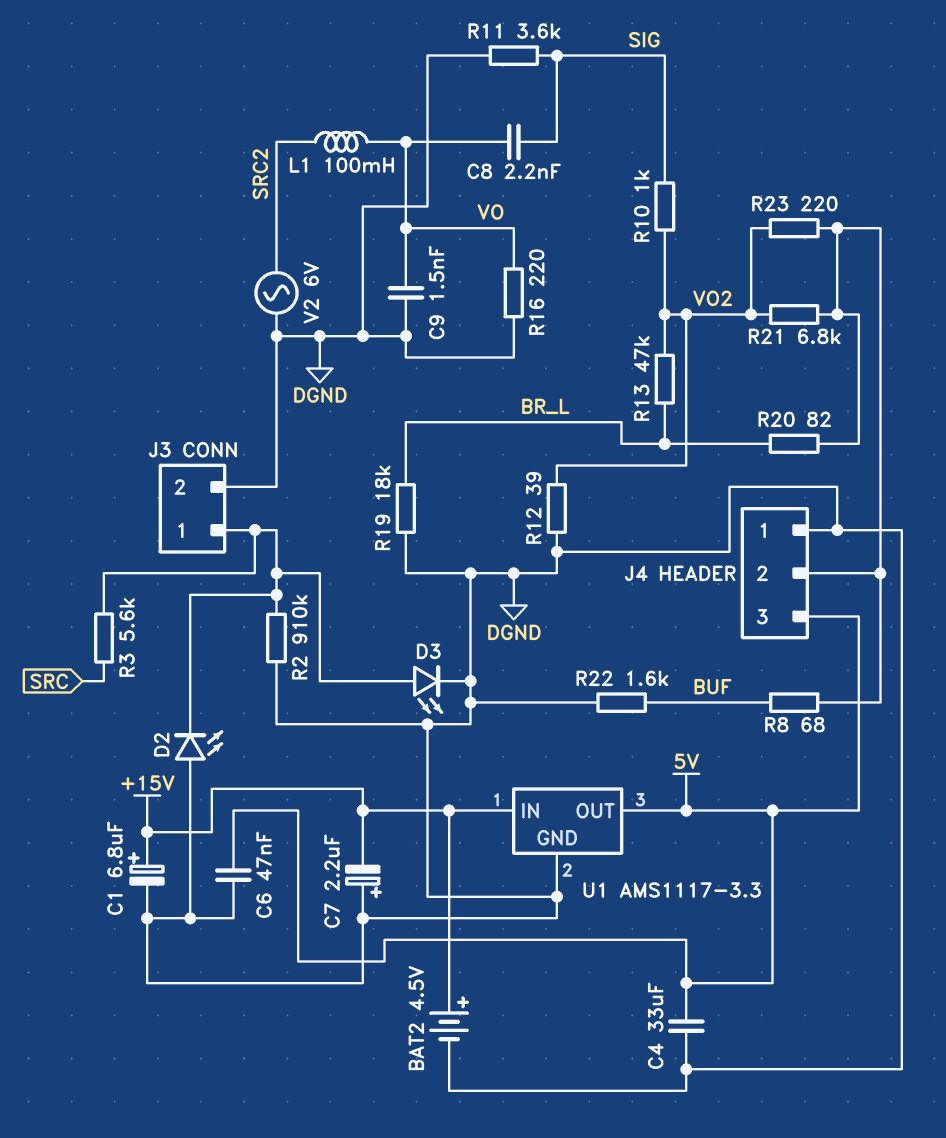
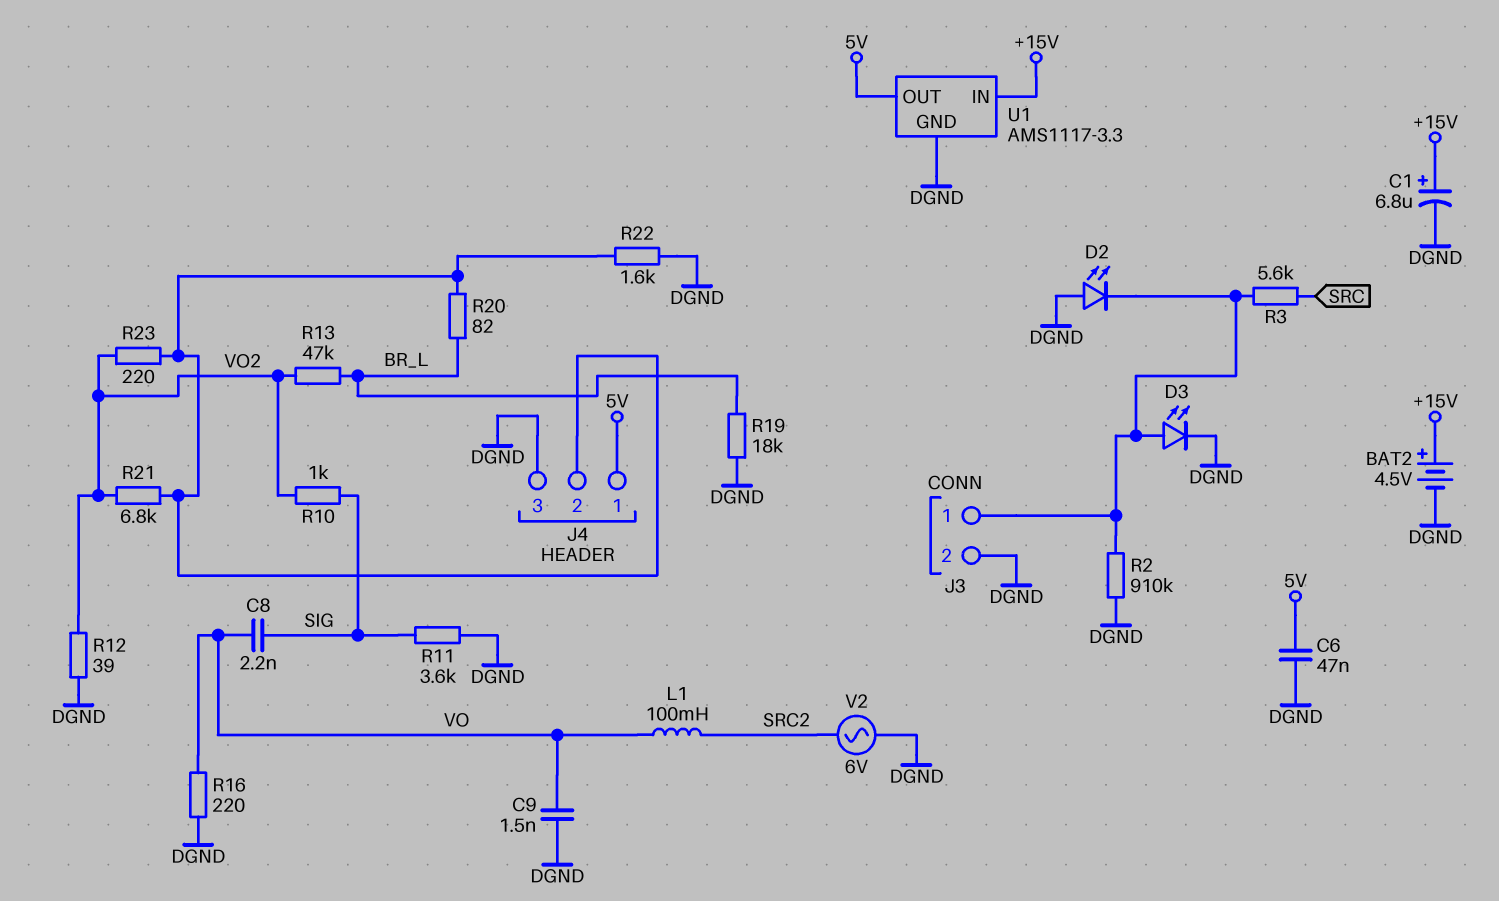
C4: 33uF (5V, DGND) -> none
C7: 2.2uF (plus DGND, minus +15V) -> none
J4 pin 1: DGND -> 5V
J4 pin 3: 5V -> DGND
R8: 68 (BUF, J4/2) -> none
R22: 1.6k (BUF, DGND) -> 1.6k (DGND, J4/2)

